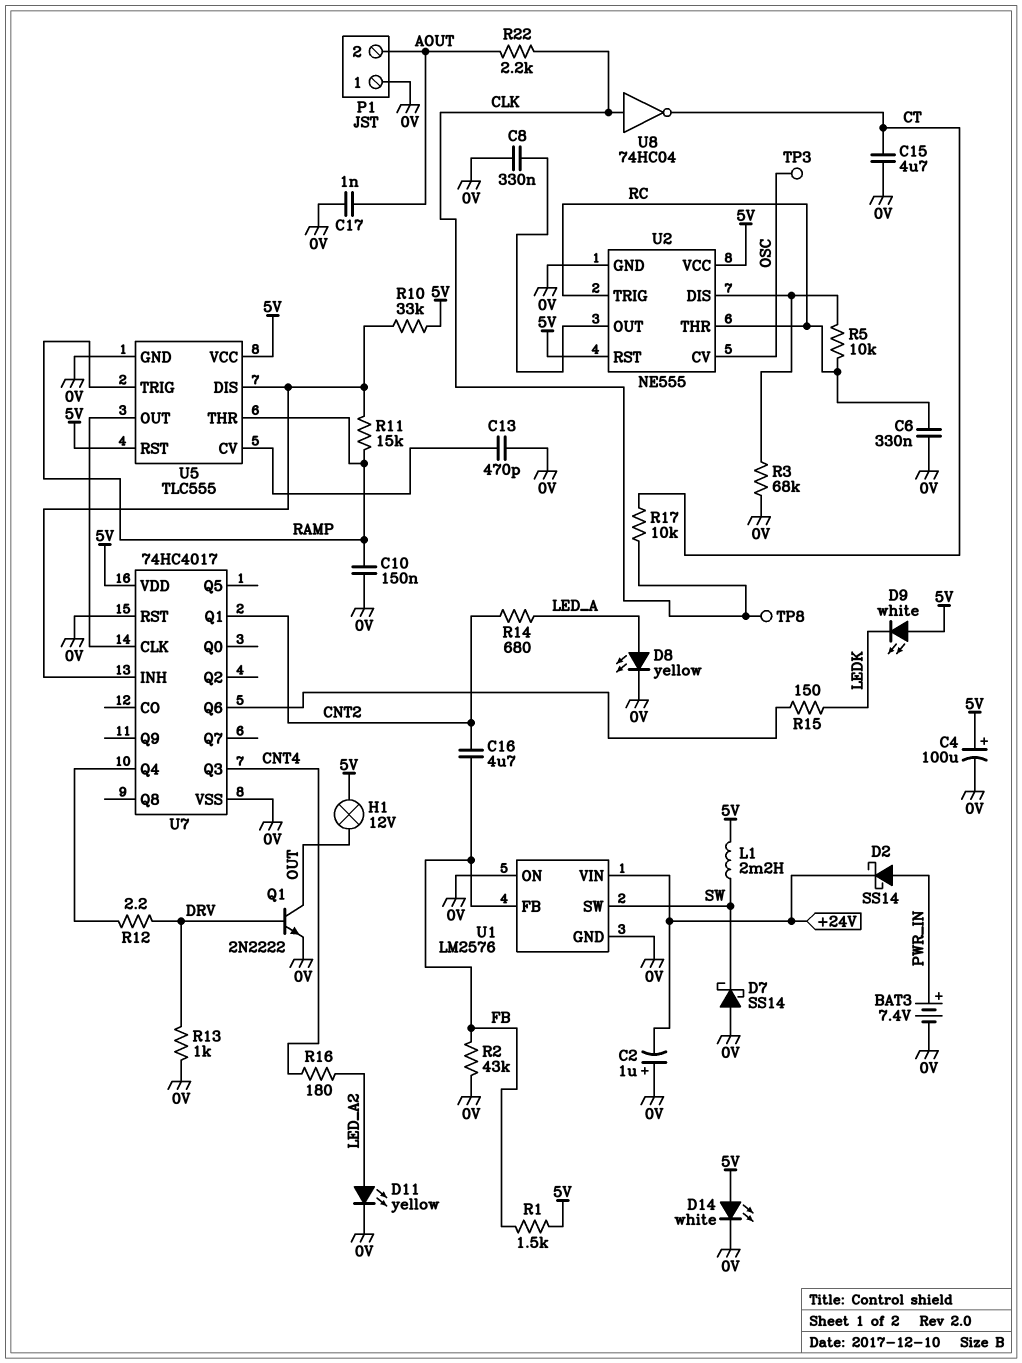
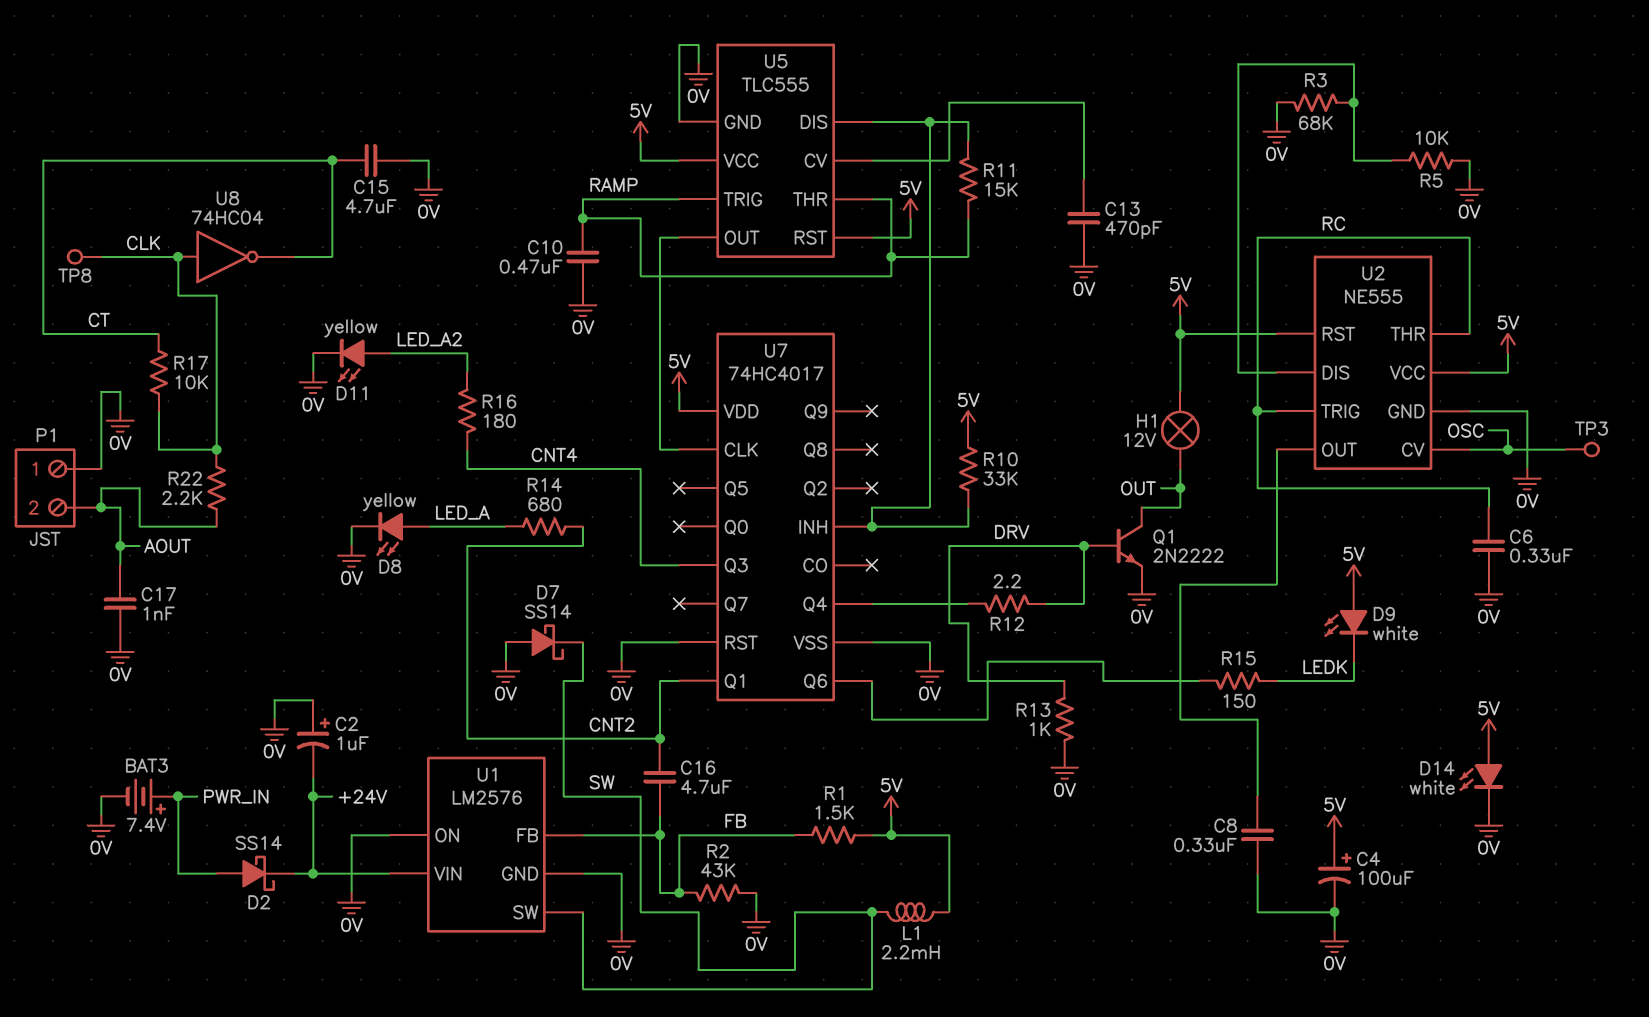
C10: 150nF (0V, RAMP) -> 470nF (0V, RAMP)
R5: 10k (RC, U2/DIS) -> 10k (0V, U2/DIS)

